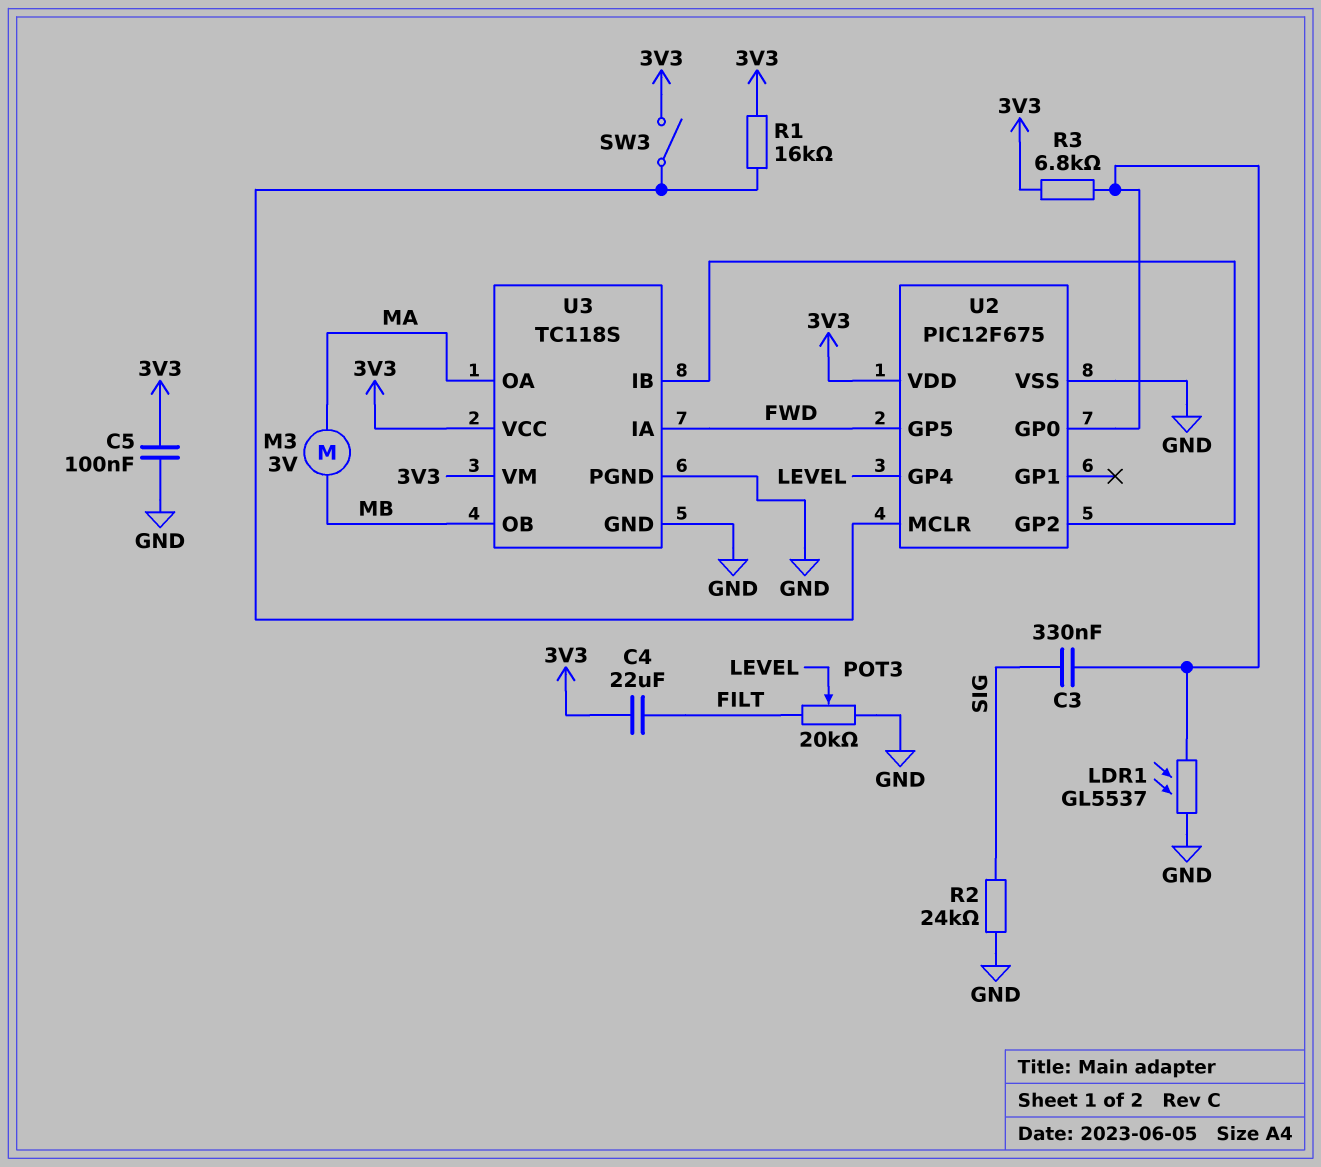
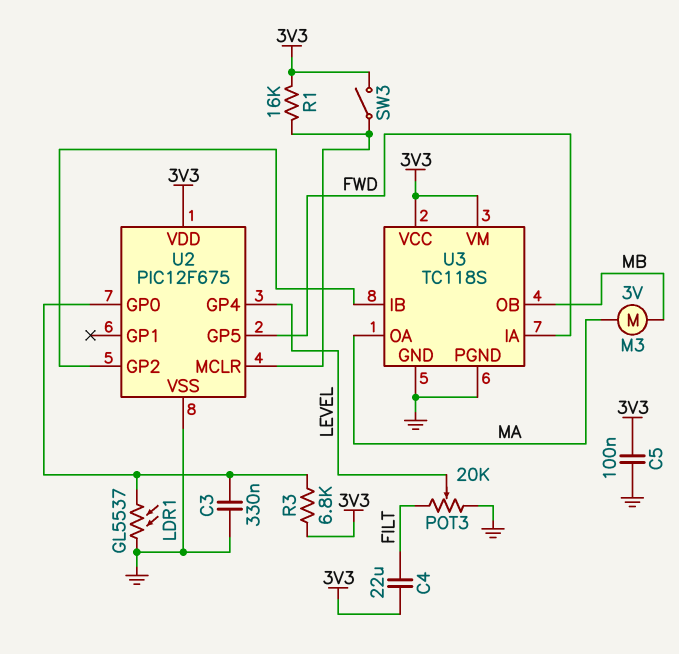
C3: 330nF (SIG, U2/GP0) -> 330nF (GND, U2/GP0)
R2: 24k (GND, SIG) -> none

